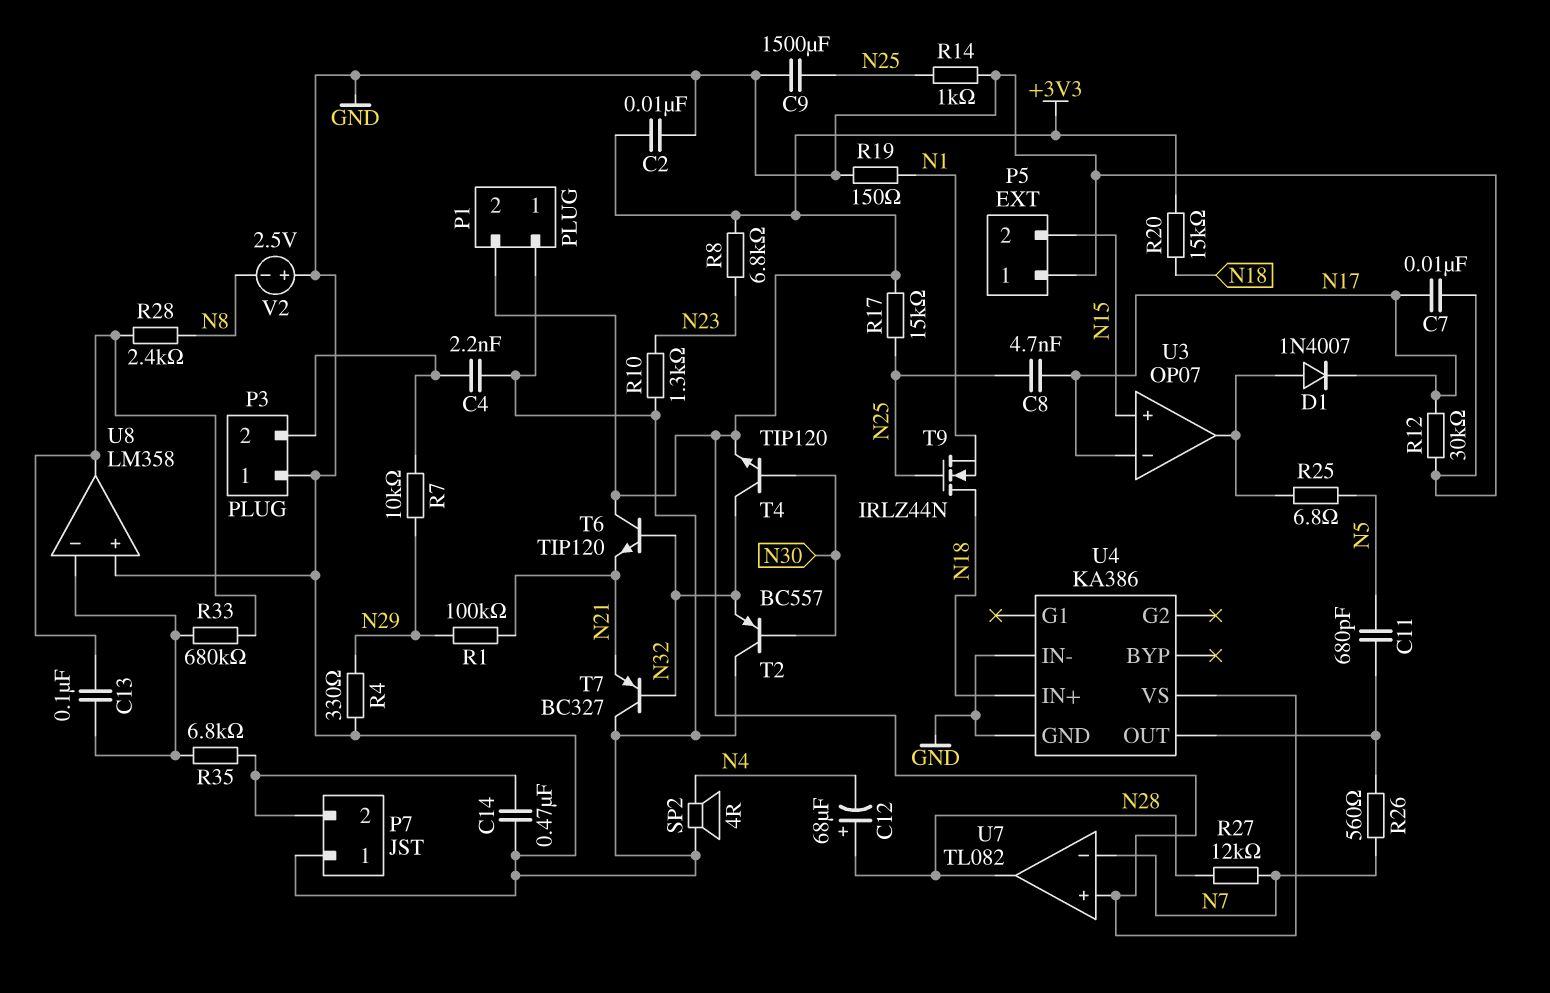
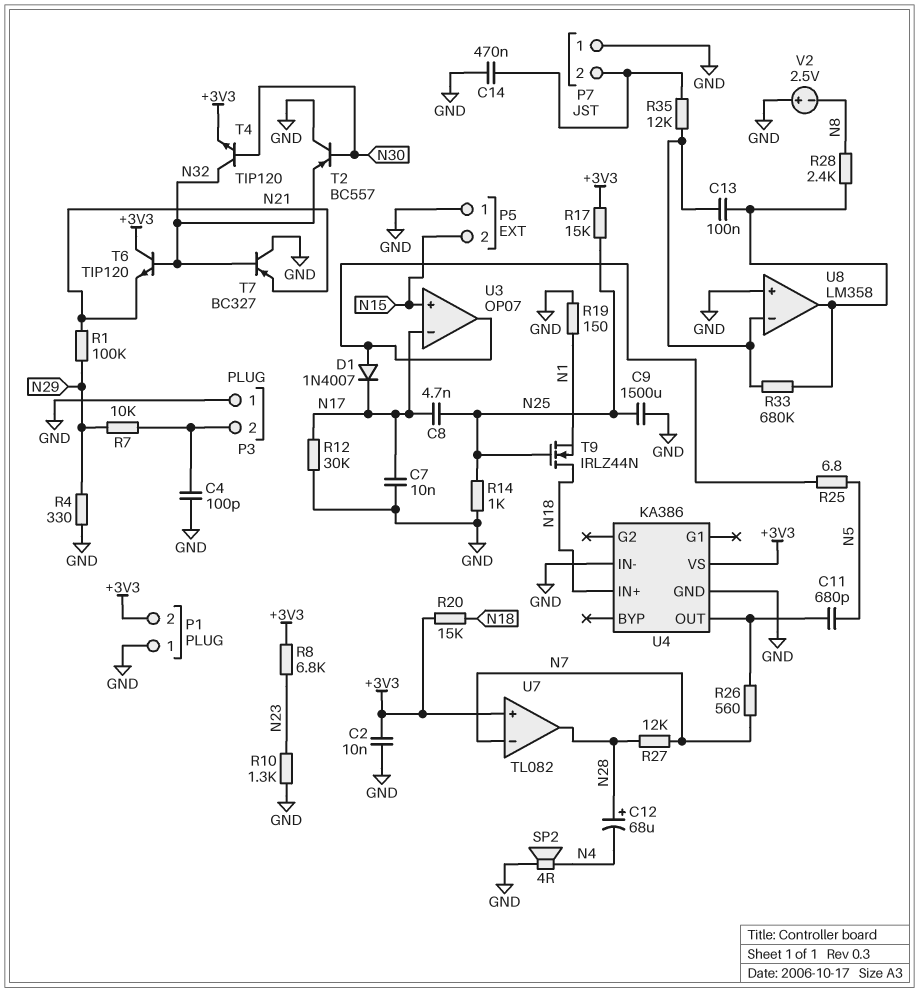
C4: 2.2nF (GND, P3/2) -> 100pF (GND, P3/2)
R35: 6.8k (P7/2, U8/in-) -> 12k (P7/2, U8/in-)

